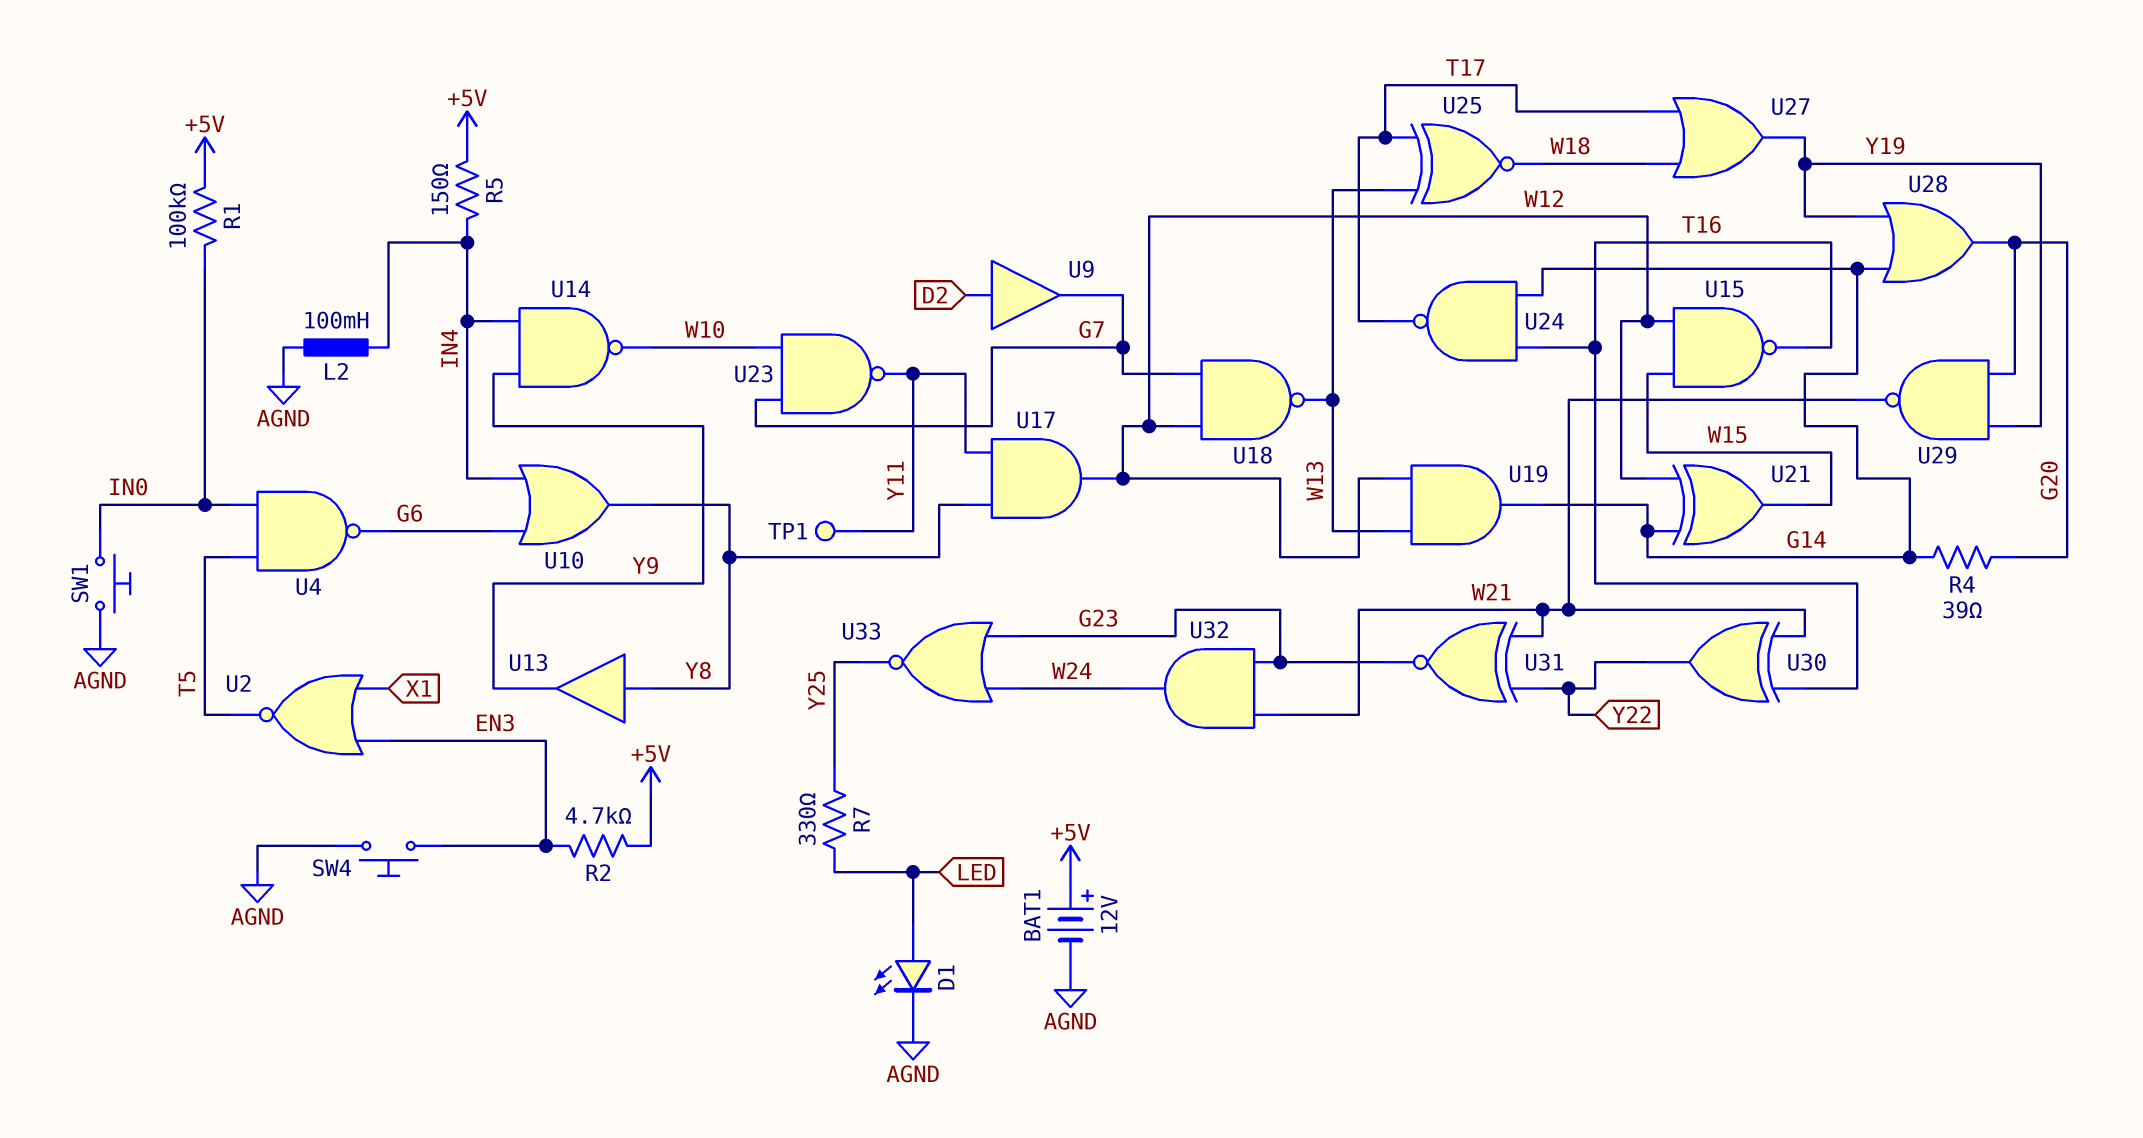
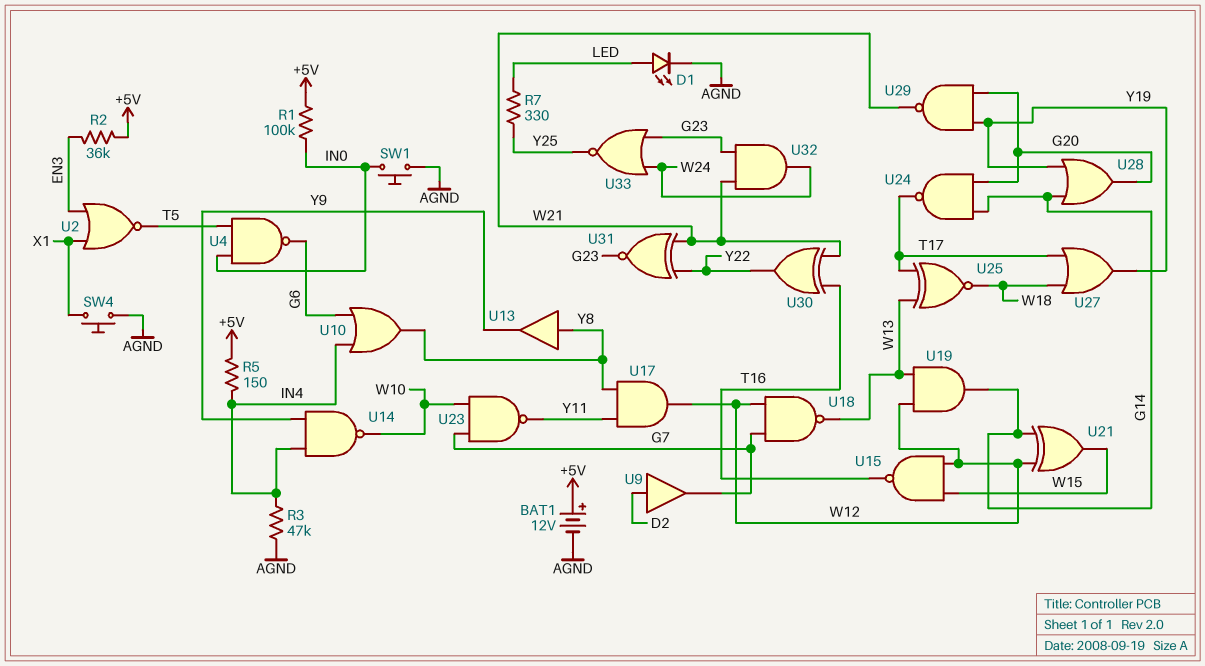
L2: 100mH (AGND, IN4) -> none
R2: 4.7k (+5V, EN3) -> 36k (+5V, EN3)
R3: none -> 47k (AGND, IN4)
R4: 39 (G14, G20) -> none
SW4: button (AGND, EN3) -> button (AGND, X1)
TP1: test point (Y11) -> none
U24: NAND (in G14, in T16, out T17) -> NAND (in G14, in G20, out T17)

